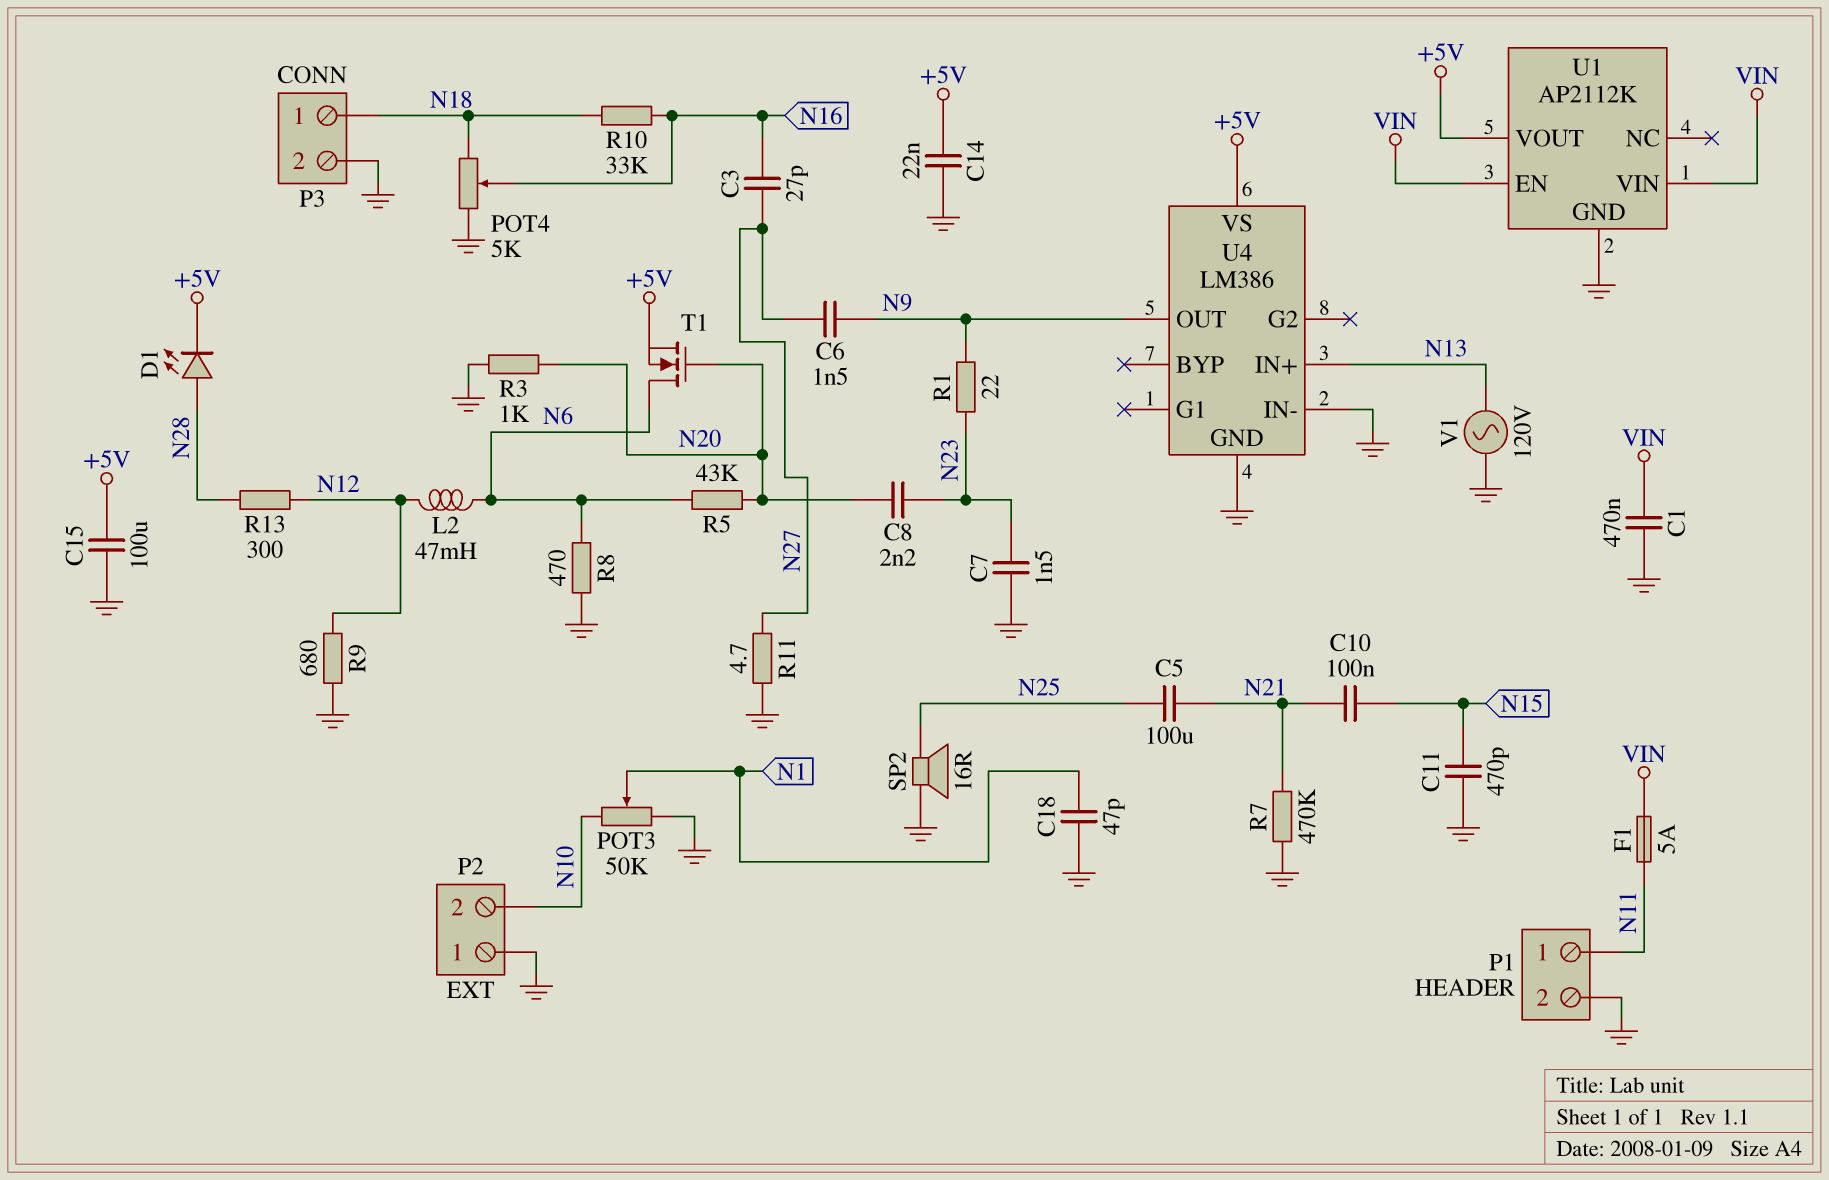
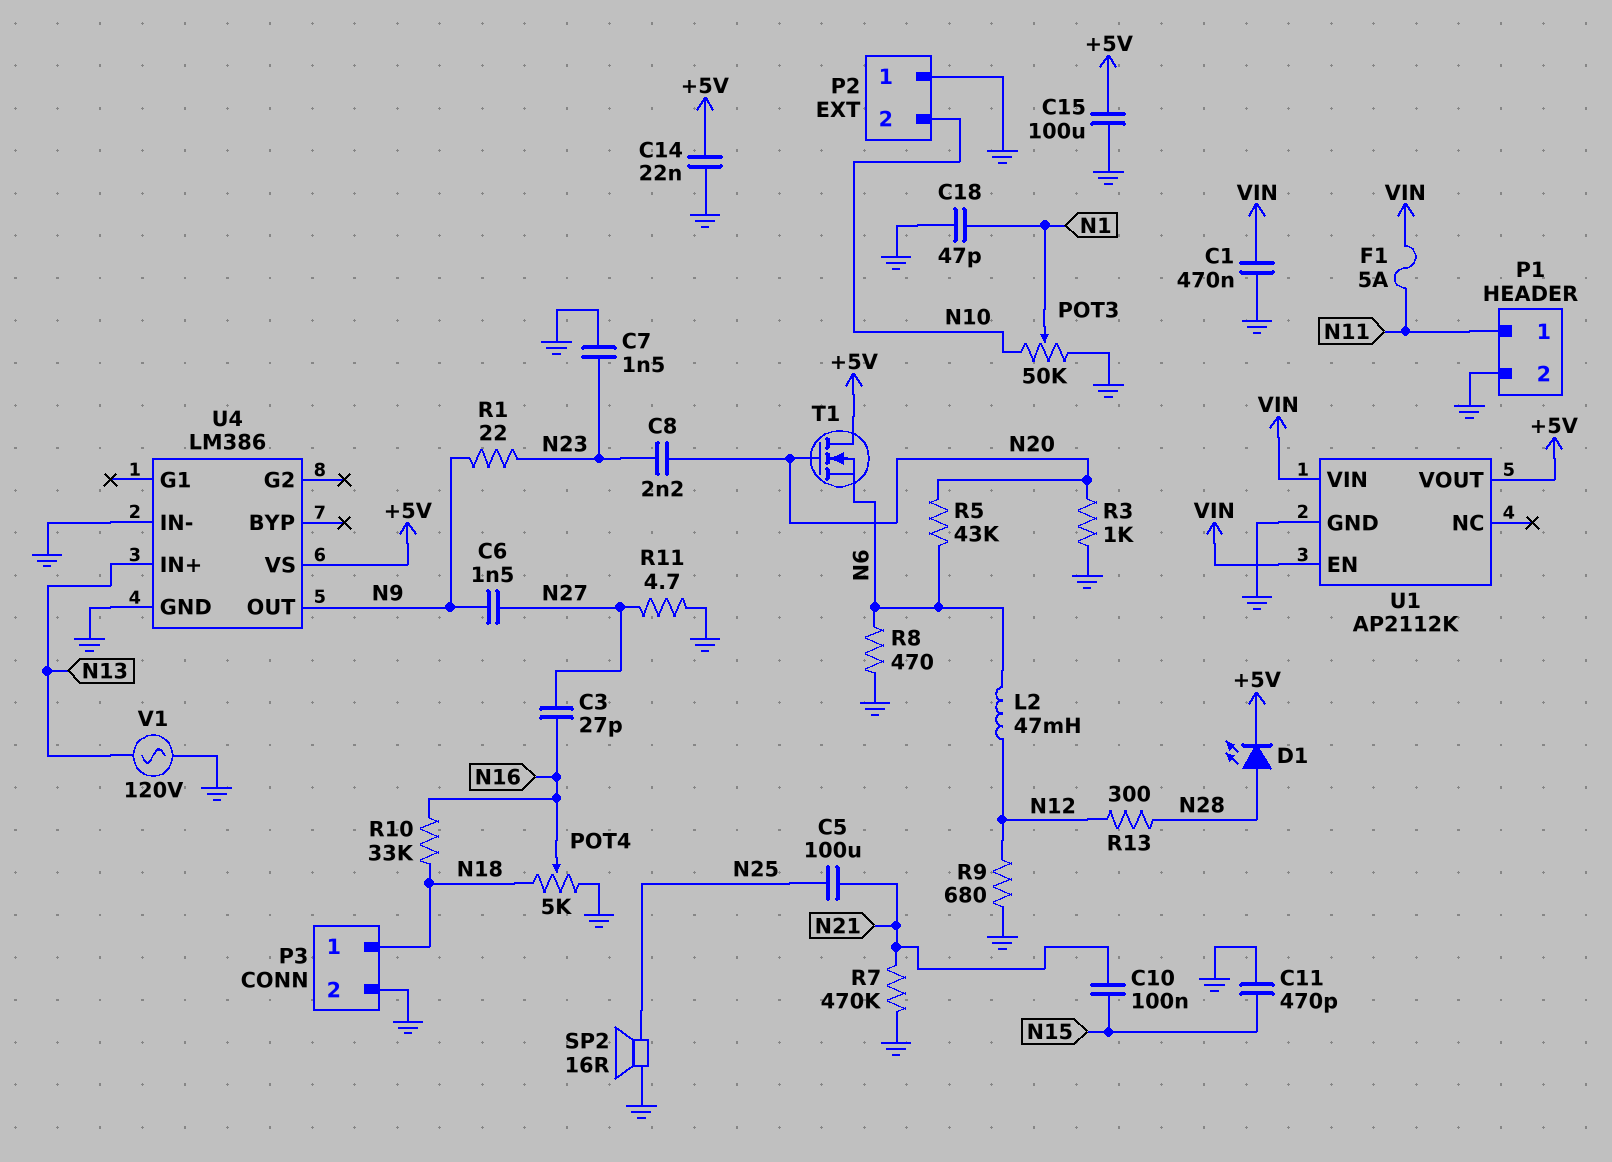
T1: NMOS (G N20, D N6, S +5V) -> NMOS (G N20, D +5V, S N6)

